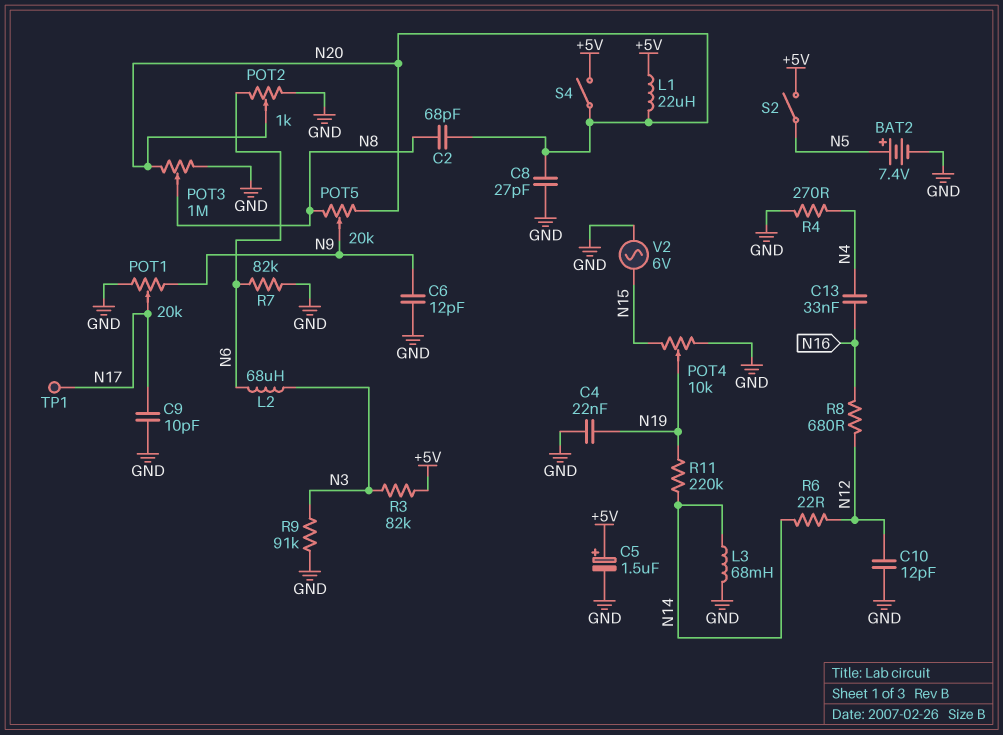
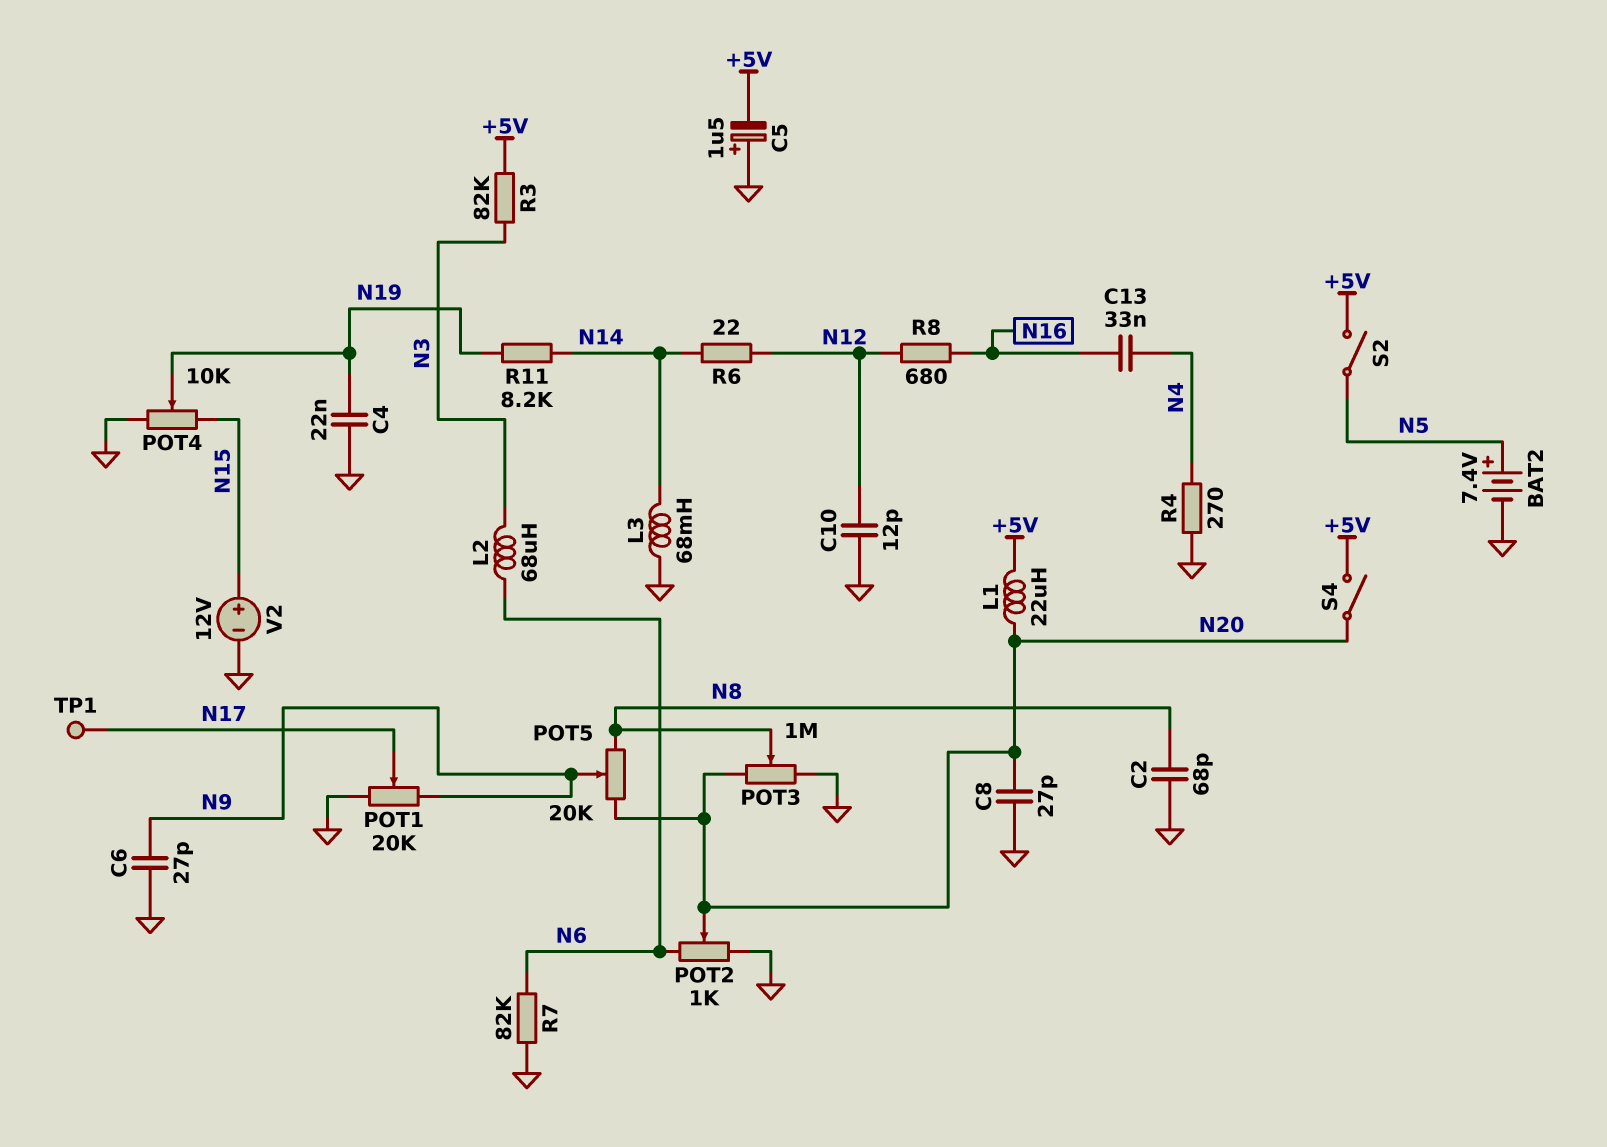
C2: 68pF (N8, N20) -> 68pF (GND, N8)
C5: 1.5uF (plus +5V, minus GND) -> 1.5uF (plus GND, minus +5V)
C6: 12pF (GND, N9) -> 27pF (GND, N9)
C9: 10pF (GND, N17) -> none
R9: 91k (GND, N3) -> none
R11: 220k (N14, N19) -> 8.2k (N14, N19)
V2: AC 6V (GND, N15) -> 12V (plus N15, minus GND)

